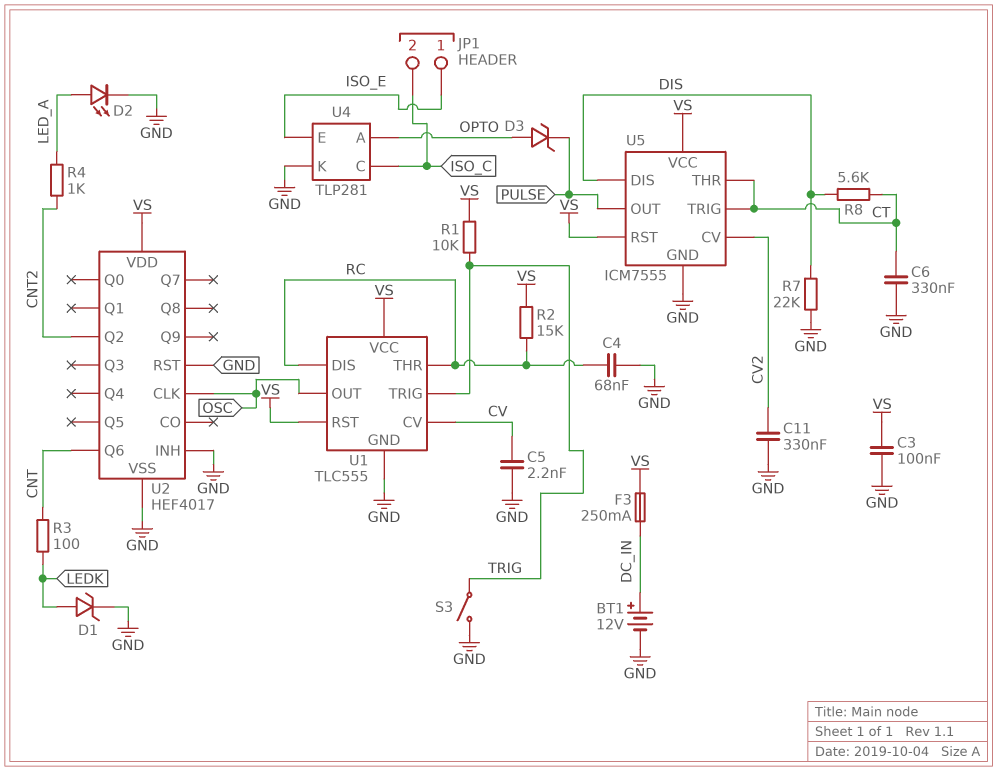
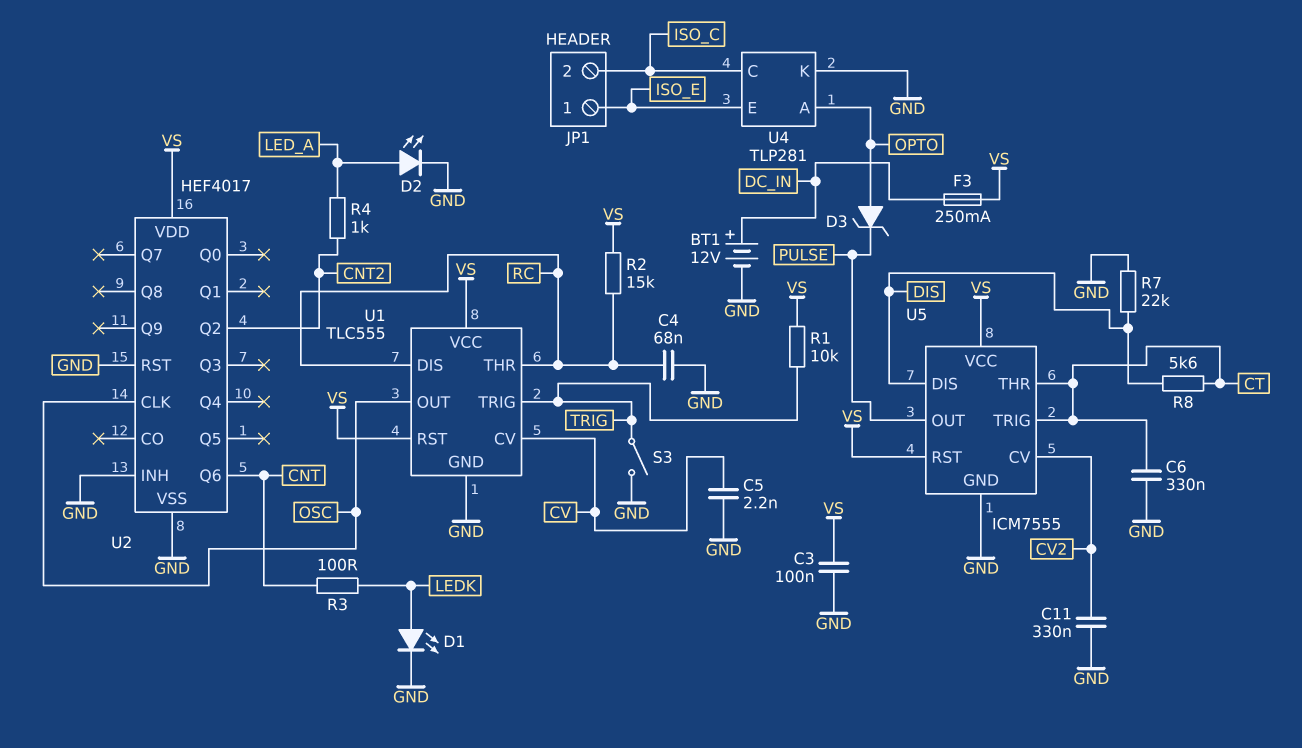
D1: zener (A LEDK, K GND) -> LED (A LEDK, K GND)

